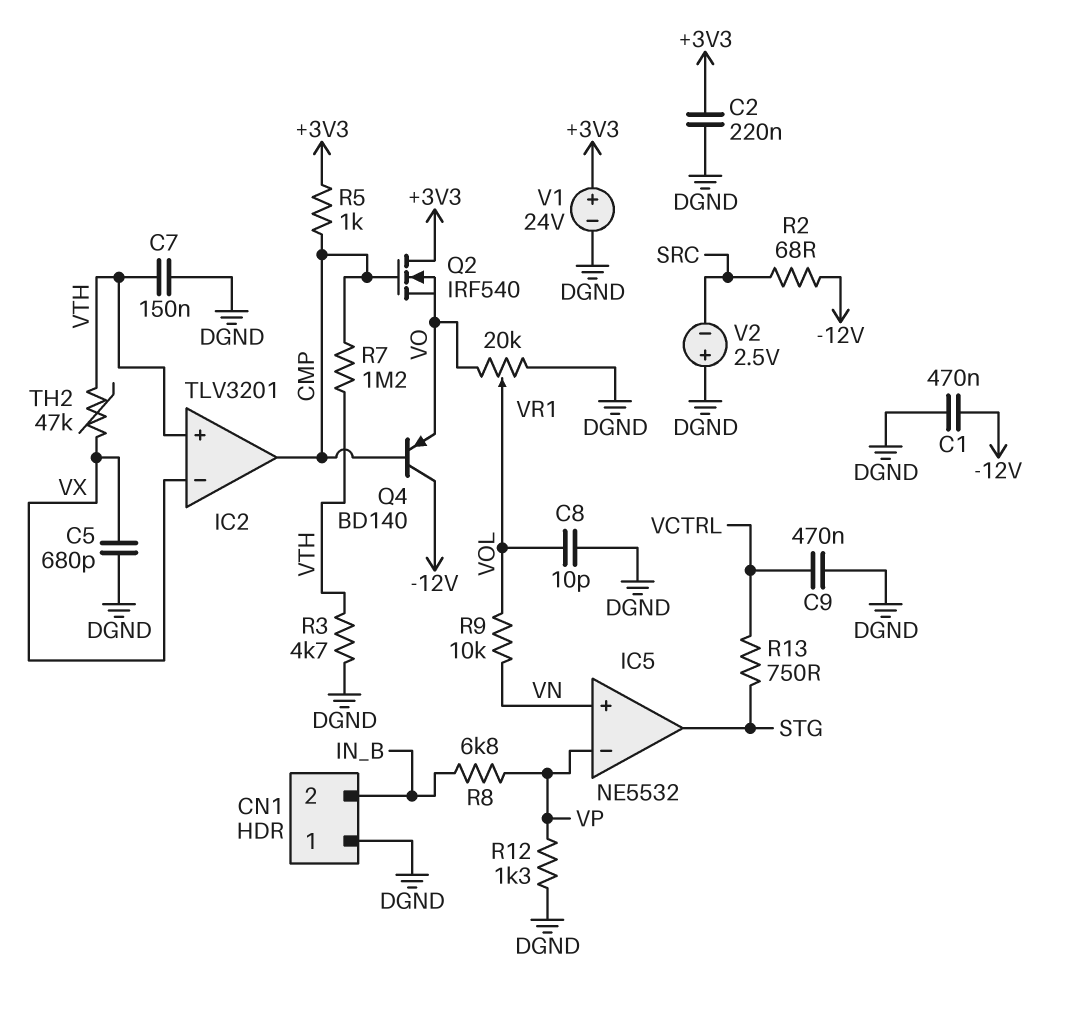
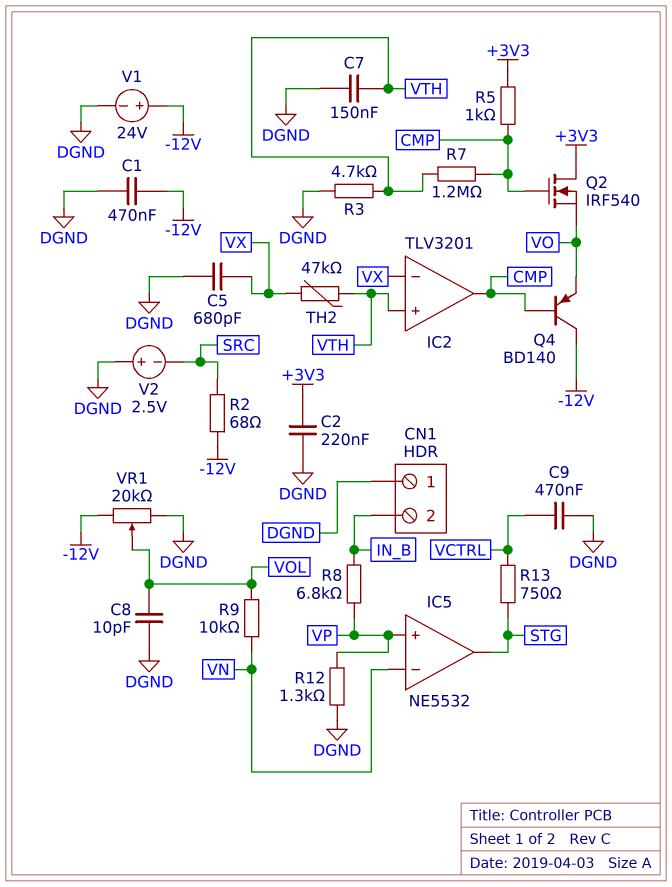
IC5 pin in+: VN -> VP
IC5 pin in-: VP -> VN
V1: 24V (plus +3V3, minus DGND) -> 24V (plus -12V, minus DGND)
VR1: 20k (DGND, VO, wiper VOL) -> 20k (-12V, DGND, wiper VOL)

